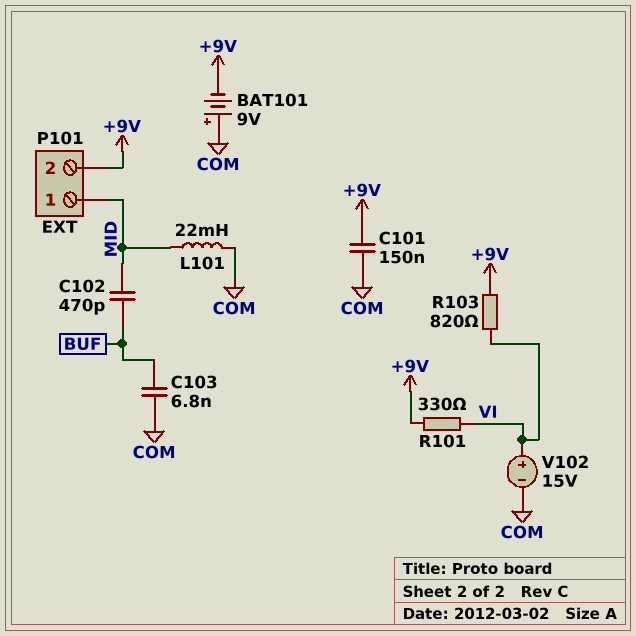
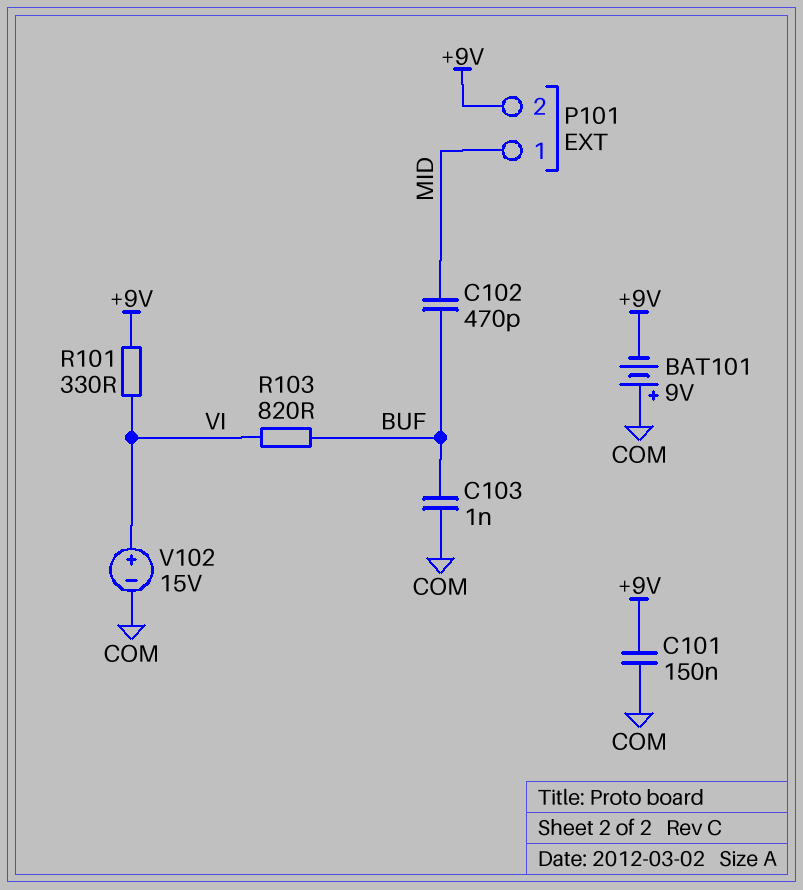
C103: 6.8nF (BUF, COM) -> 1nF (BUF, COM)
L101: 22mH (COM, MID) -> none
R103: 820 (+9V, VI) -> 820 (BUF, VI)

